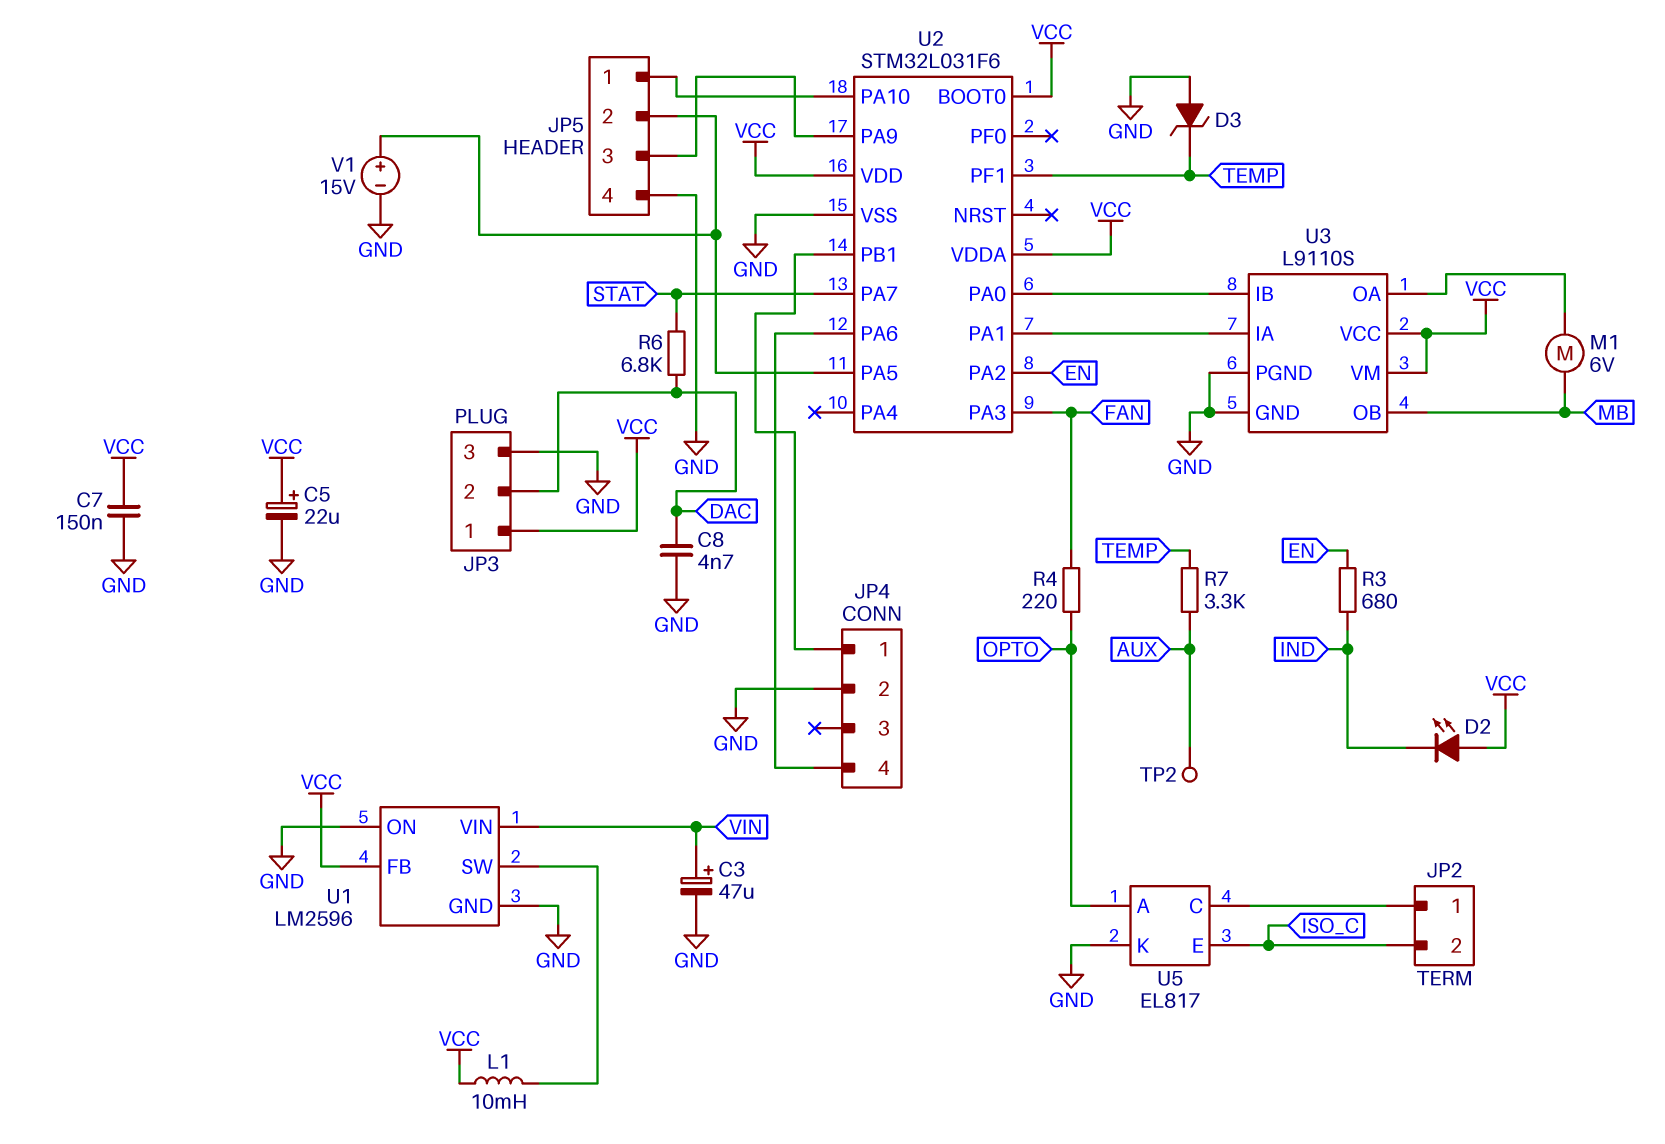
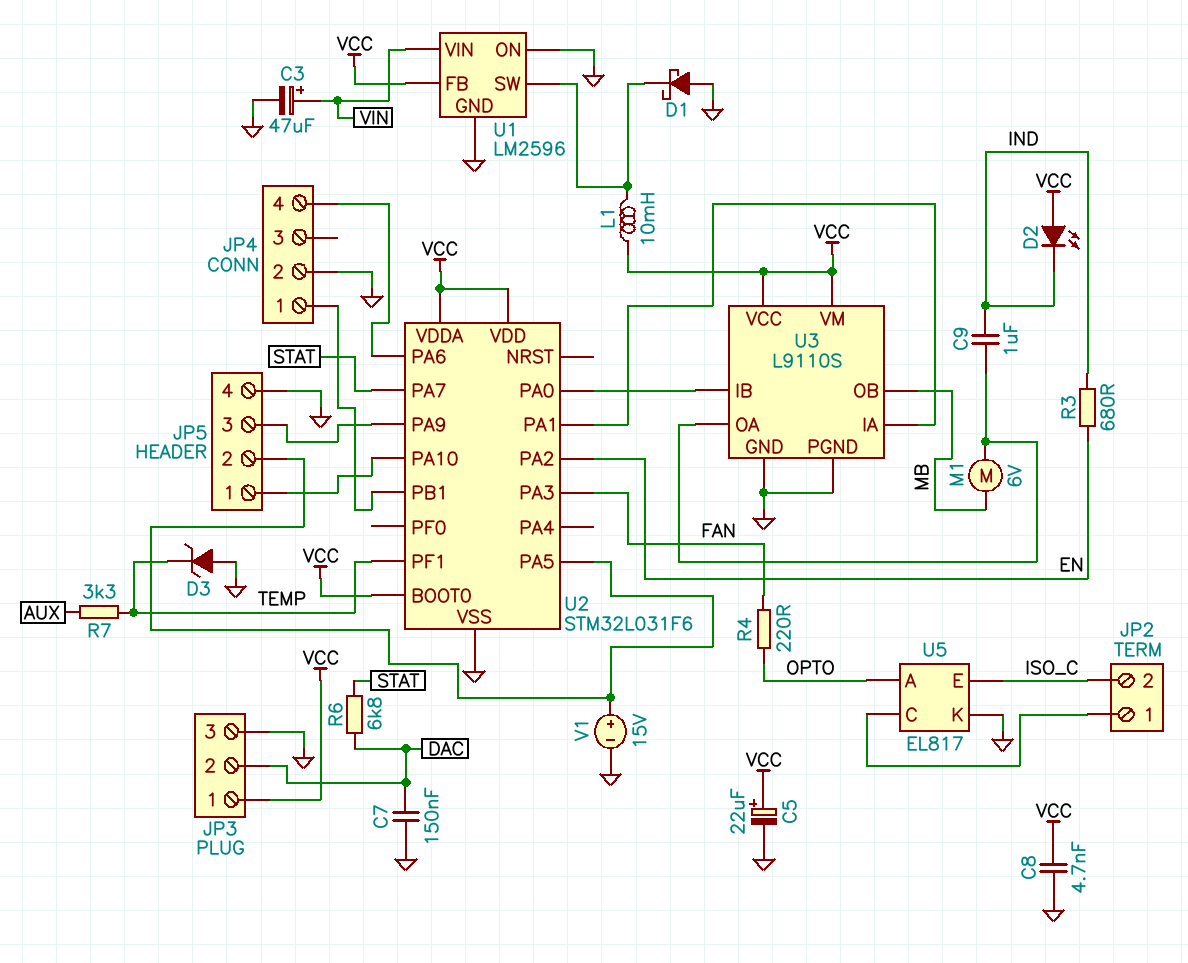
C7: 150nF (GND, VCC) -> 150nF (DAC, GND)
C8: 4.7nF (DAC, GND) -> 4.7nF (GND, VCC)
C9: none -> 1uF (IND, U3/OA)
D1: none -> schottky (A GND, K U1/SW)
TP2: test point (AUX) -> none

